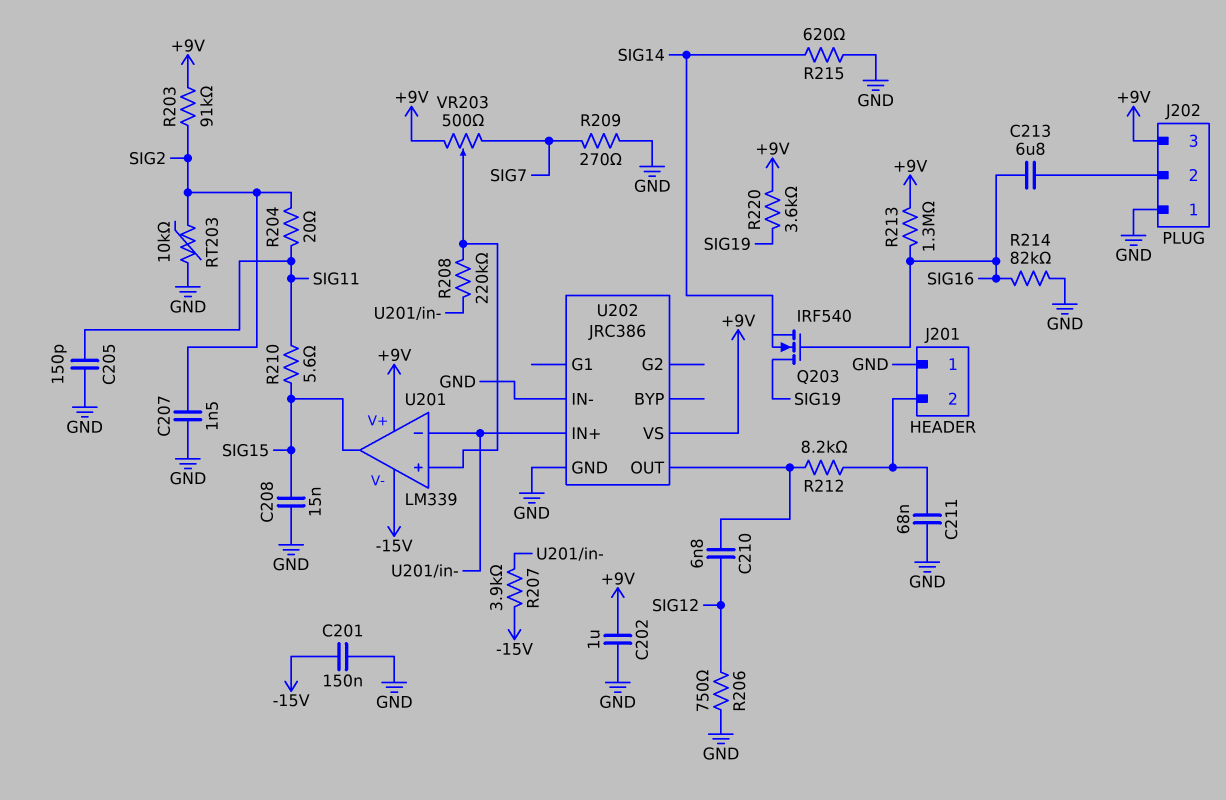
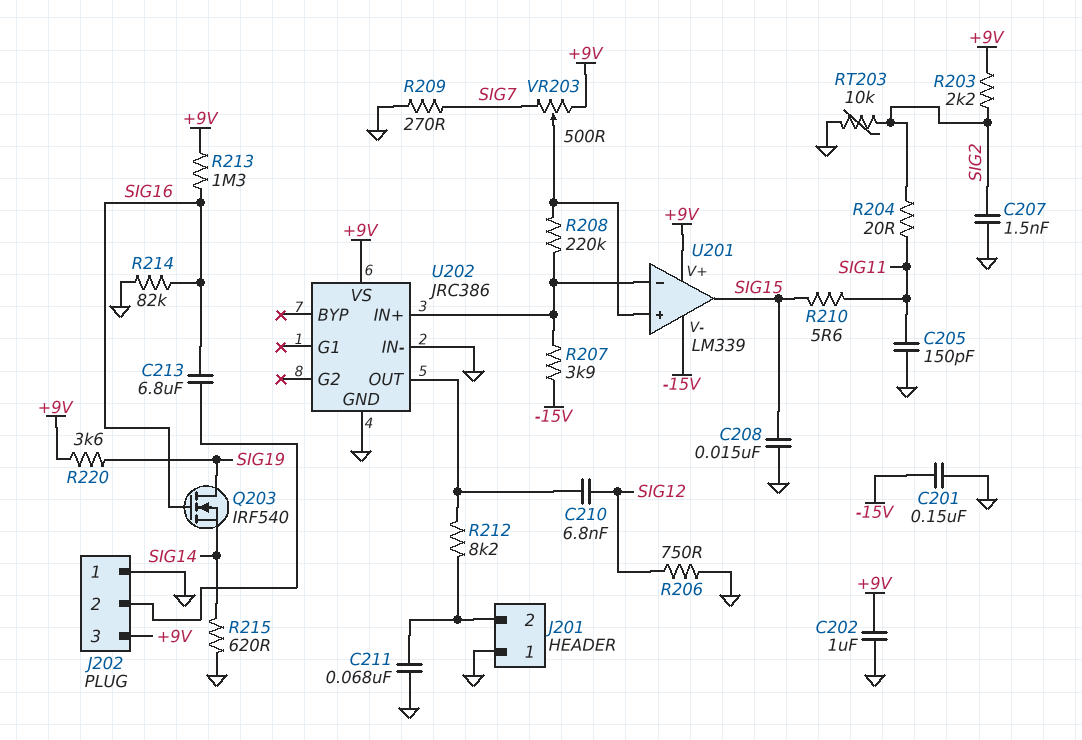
R203: 91k (+9V, SIG2) -> 2.2k (+9V, SIG2)

